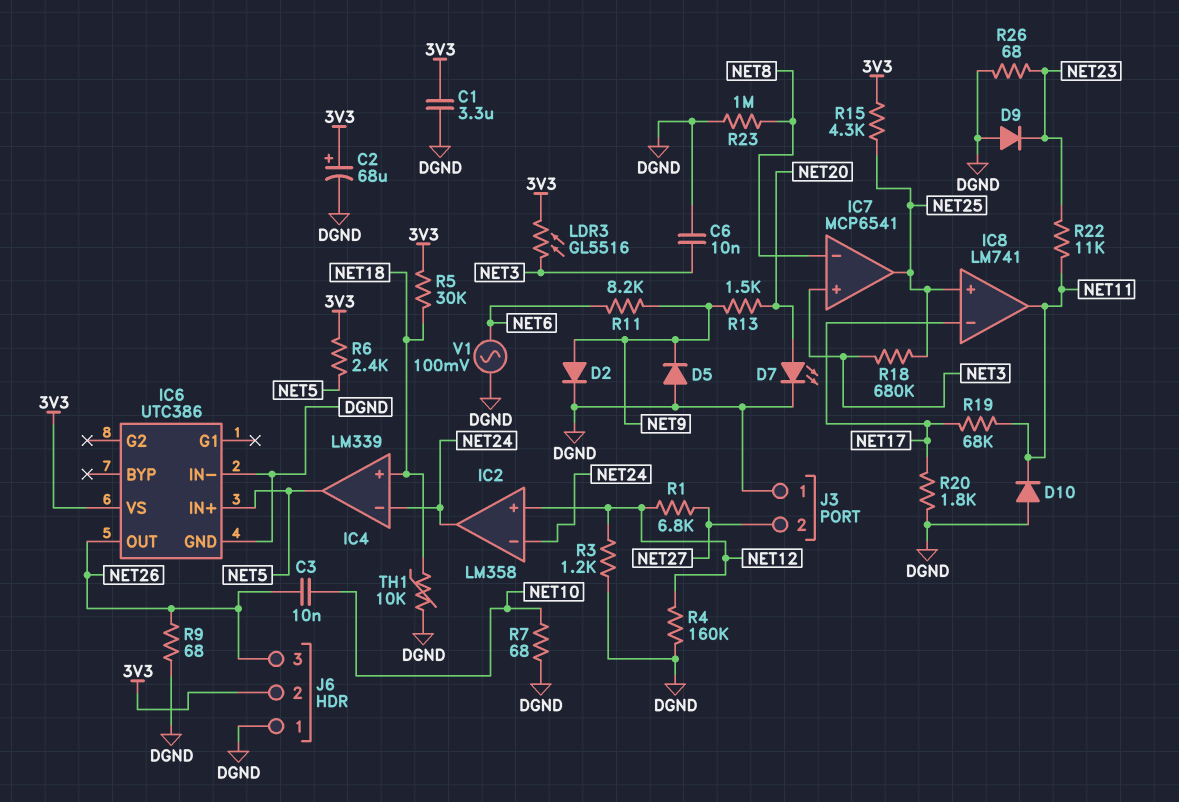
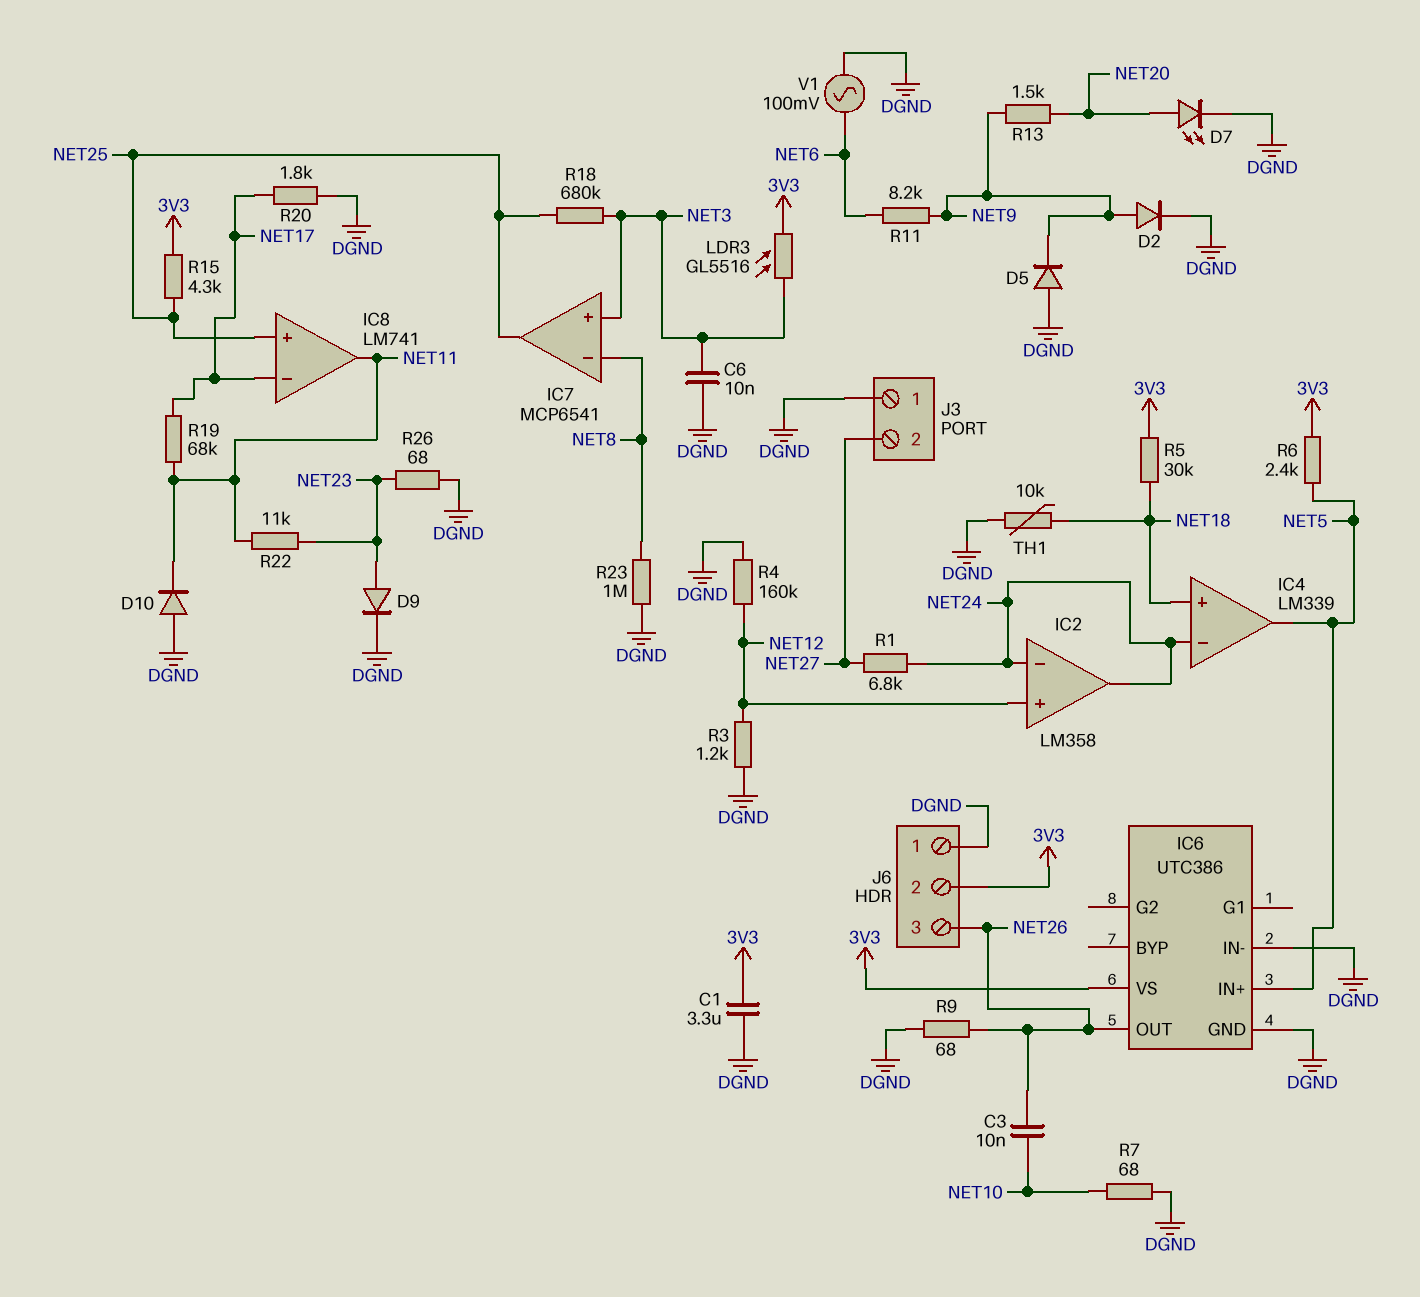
C2: 68uF (plus 3V3, minus DGND) -> none
D9: diode (A DGND, K NET23) -> diode (A NET23, K DGND)
R1: 6.8k (NET12, NET27) -> 6.8k (NET24, NET27)

